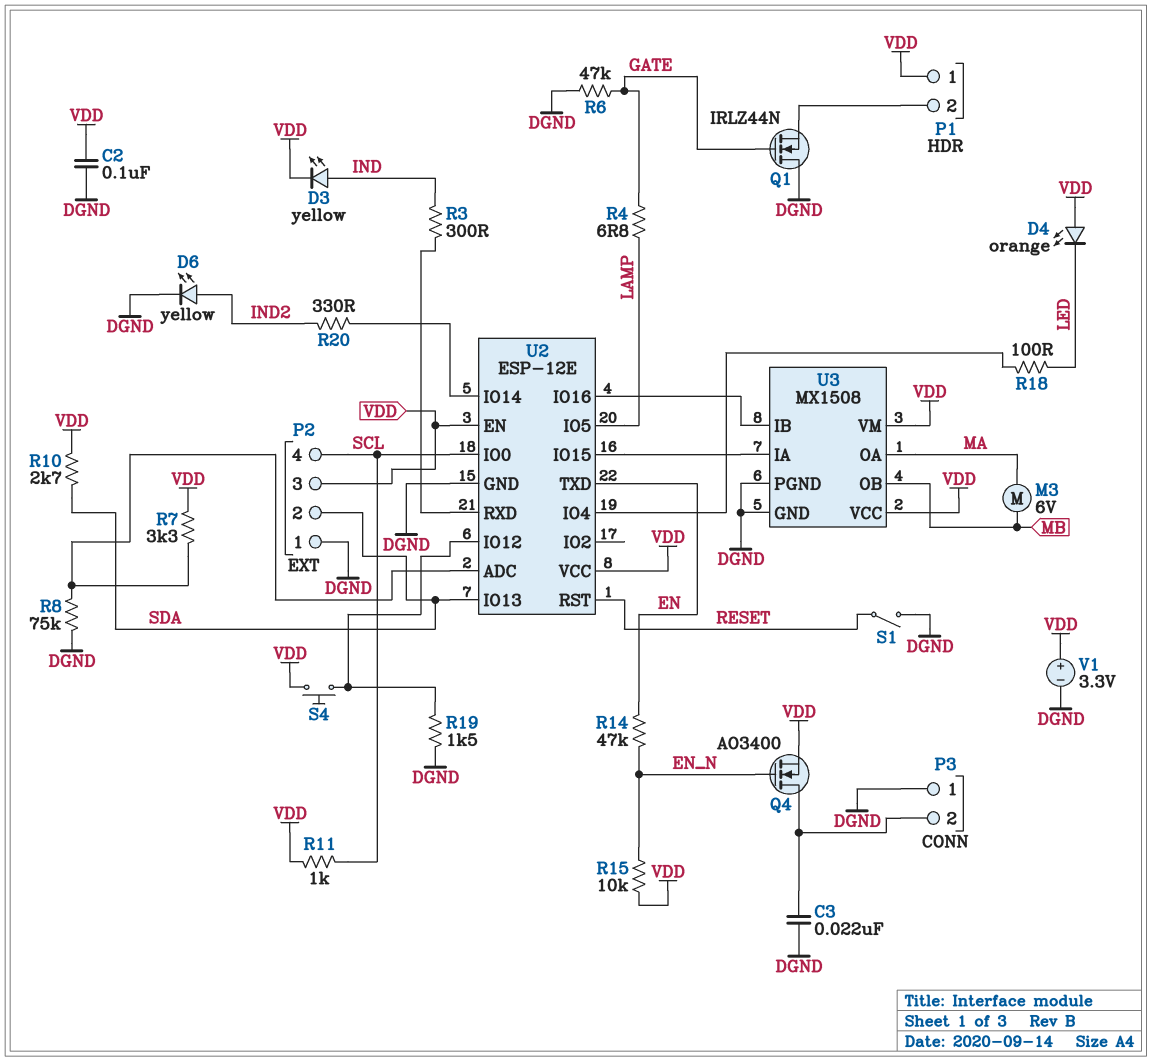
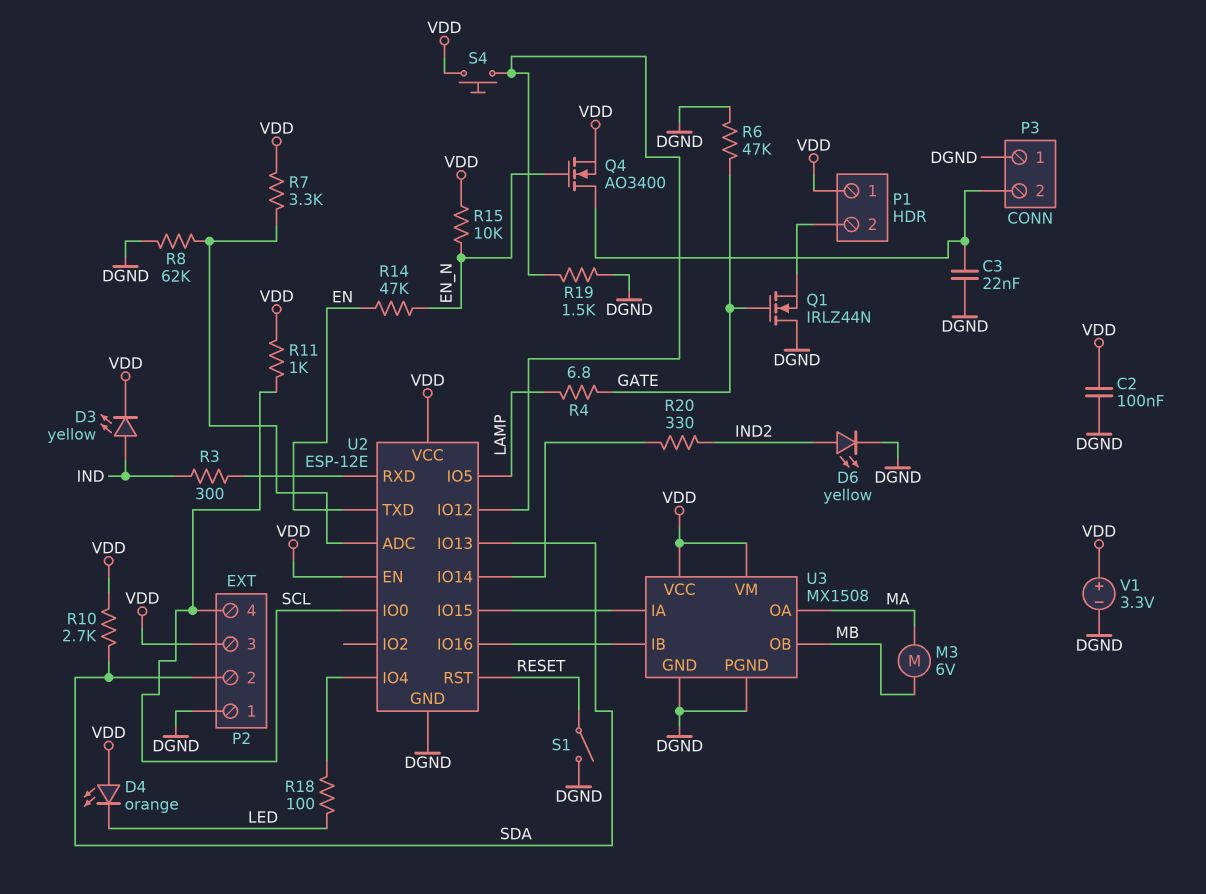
R8: 75k (DGND, U2/ADC) -> 62k (DGND, U2/ADC)

